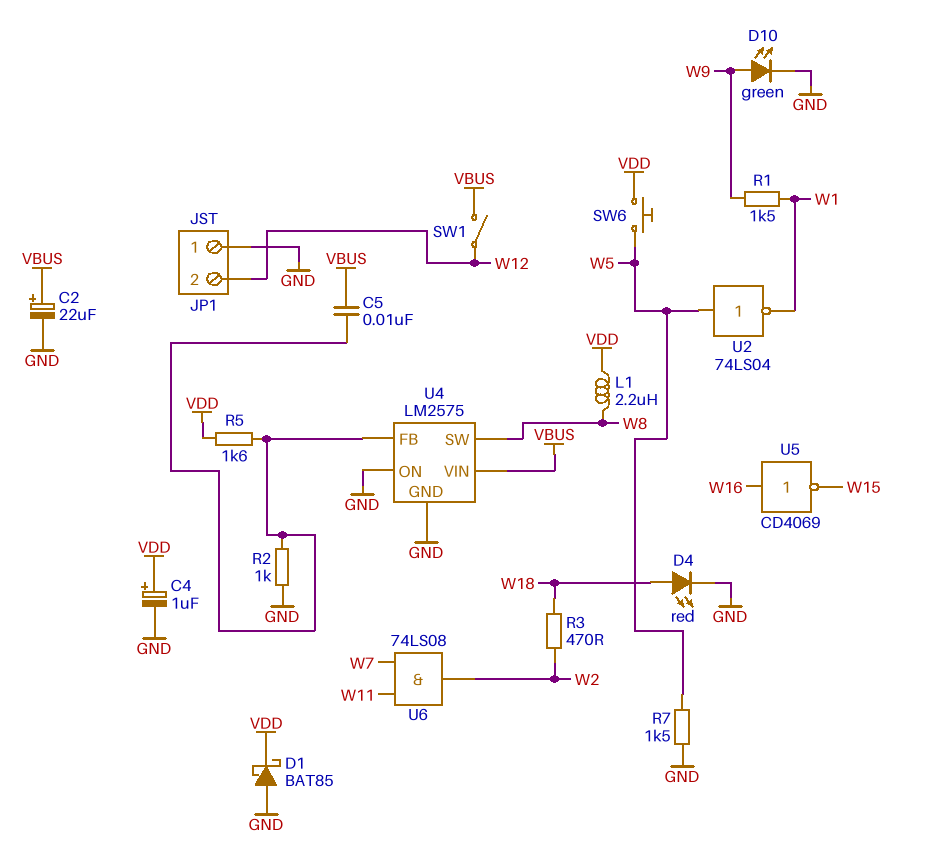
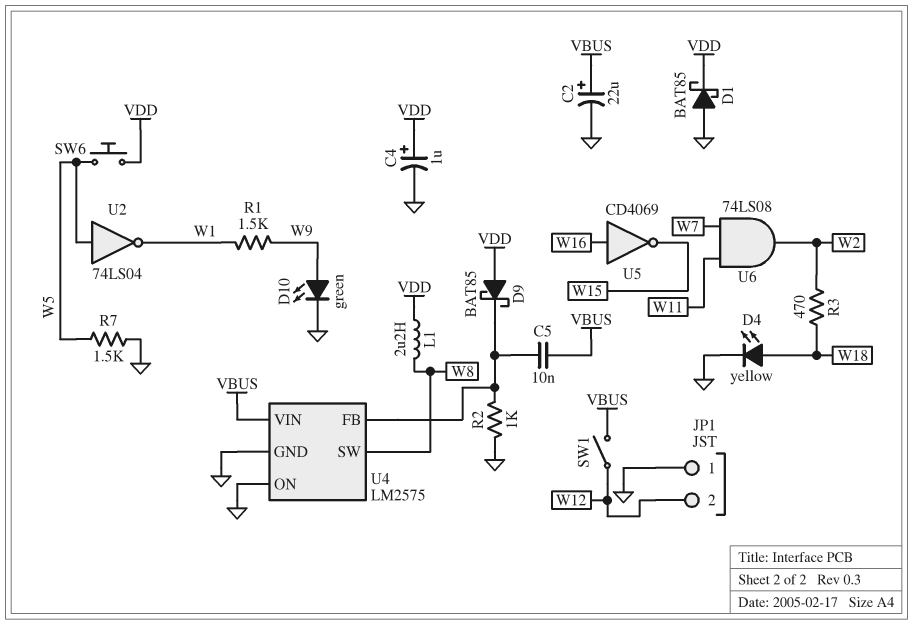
D4: LED red (A W18, K GND) -> LED yellow (A W18, K GND)
D9: none -> schottky BAT85 (A VDD, K U4/FB)
R5: 1.6k (U4/FB, VDD) -> none

